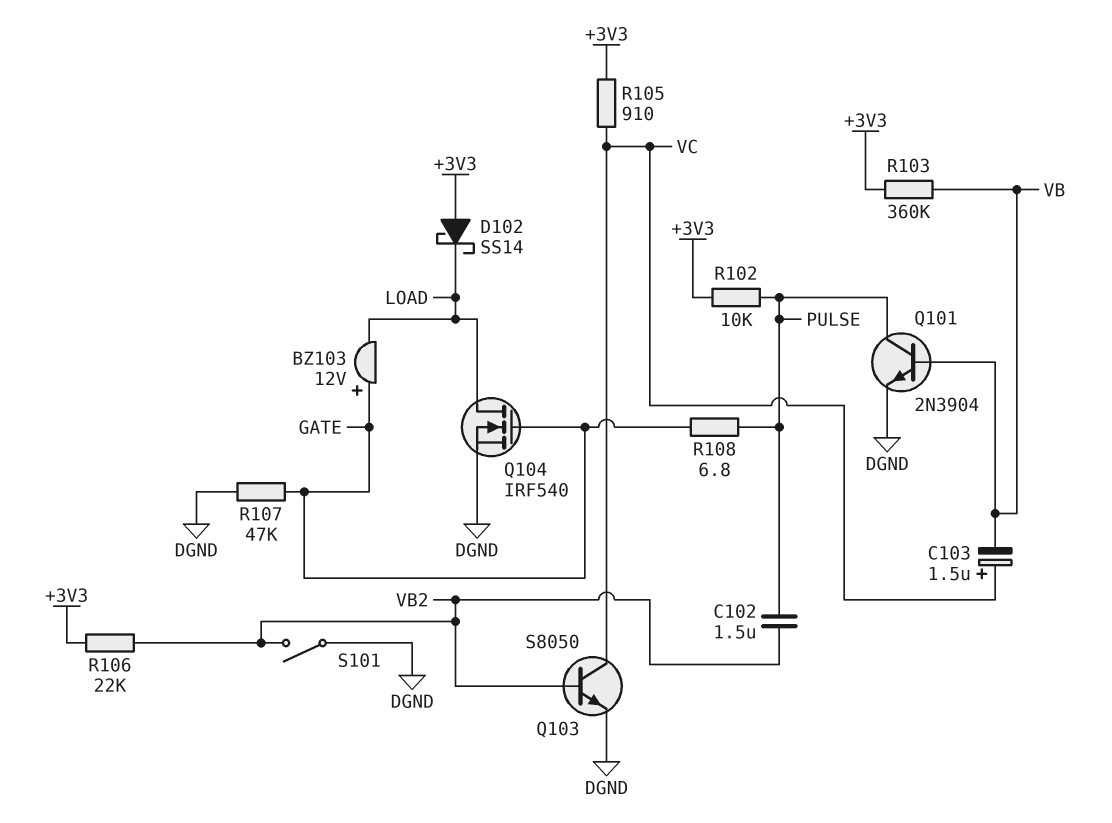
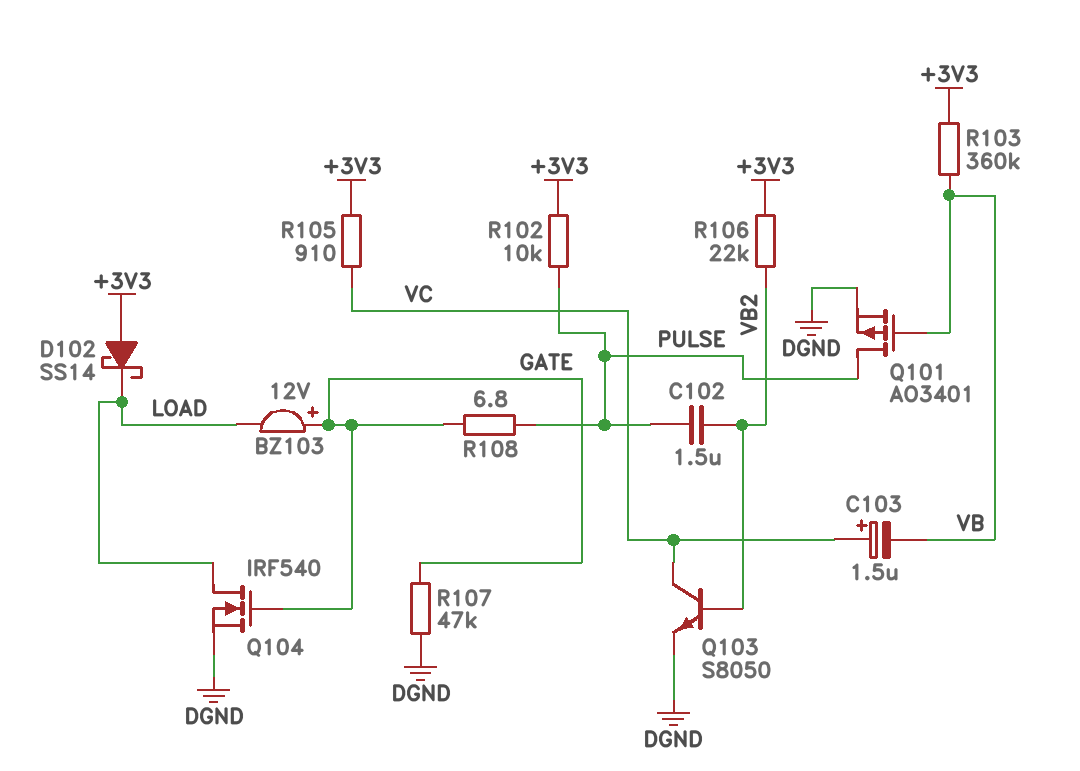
Q101: NPN 2N3904 (B VB, C PULSE, E DGND) -> PMOS AO3401 (G VB, D PULSE, S DGND)
S101: switch (DGND, VB2) -> none

